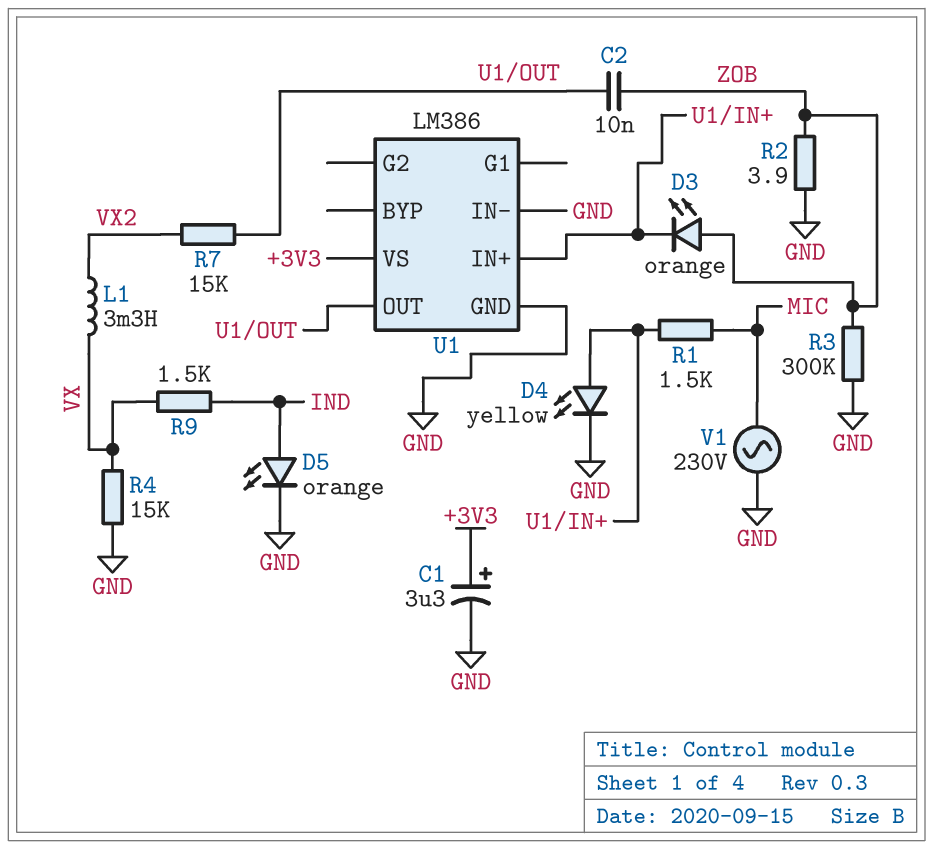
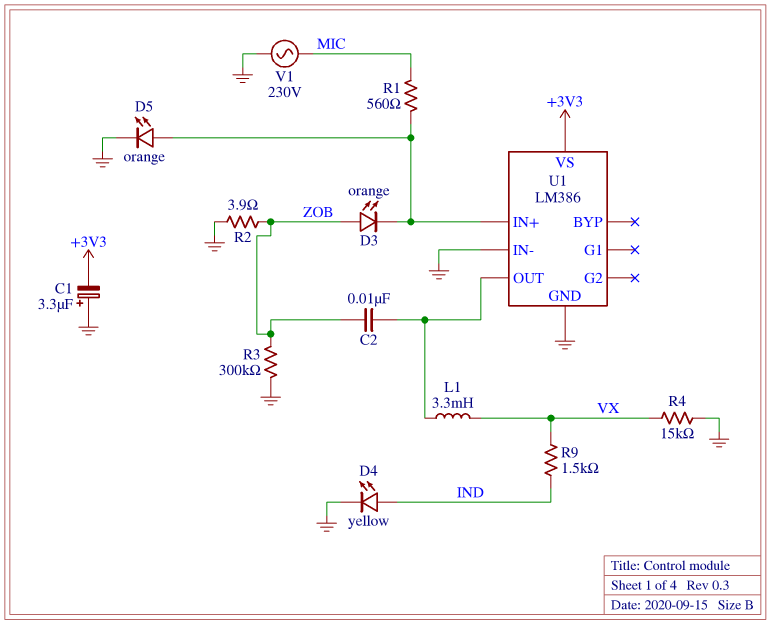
C1: 3.3uF (plus +3V3, minus GND) -> 3.3uF (plus GND, minus +3V3)
D4: LED yellow (A U1/IN+, K GND) -> LED yellow (A IND, K GND)
D5: LED orange (A IND, K GND) -> LED orange (A U1/IN+, K GND)
L1: 3.3mH (VX, VX2) -> 3.3mH (U1/OUT, VX)
R1: 1.5k (MIC, U1/IN+) -> 560 (MIC, U1/IN+)
R7: 15k (U1/OUT, VX2) -> none

